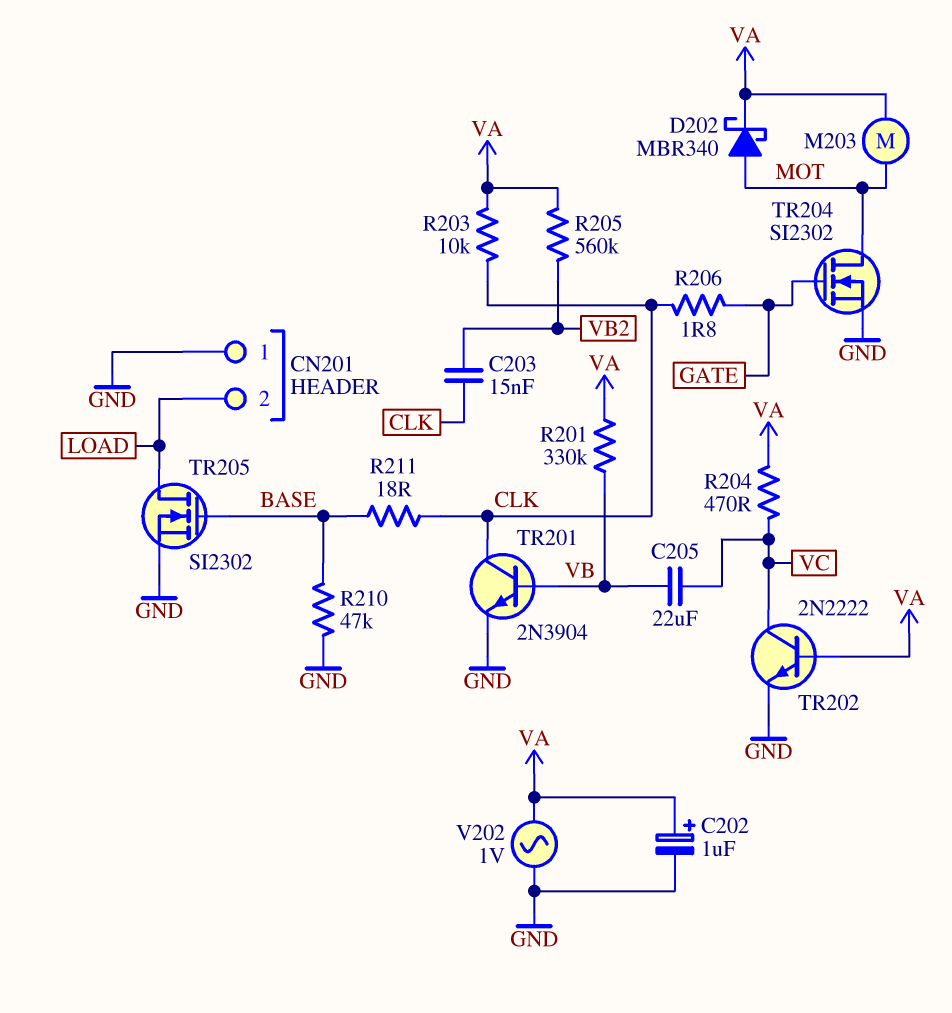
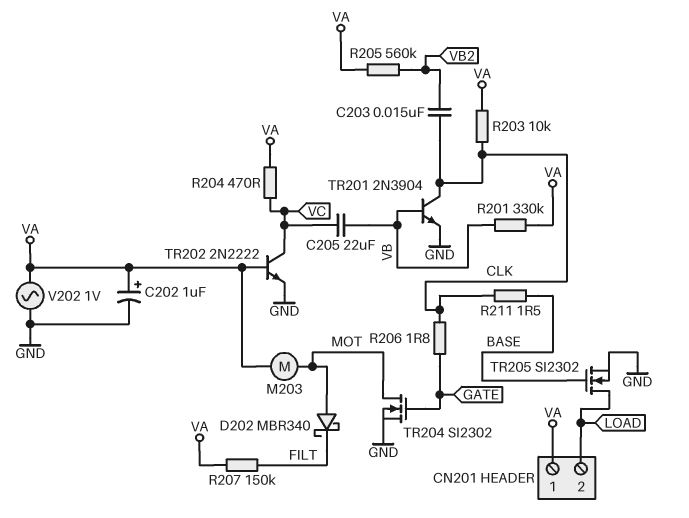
CN201 pin 1: GND -> VA
D202: schottky MBR340 (A MOT, K VA) -> schottky MBR340 (A MOT, K FILT)
R207: none -> 150k (FILT, VA)
R210: 47k (BASE, GND) -> none
R211: 18 (BASE, CLK) -> 1.5 (BASE, CLK)

